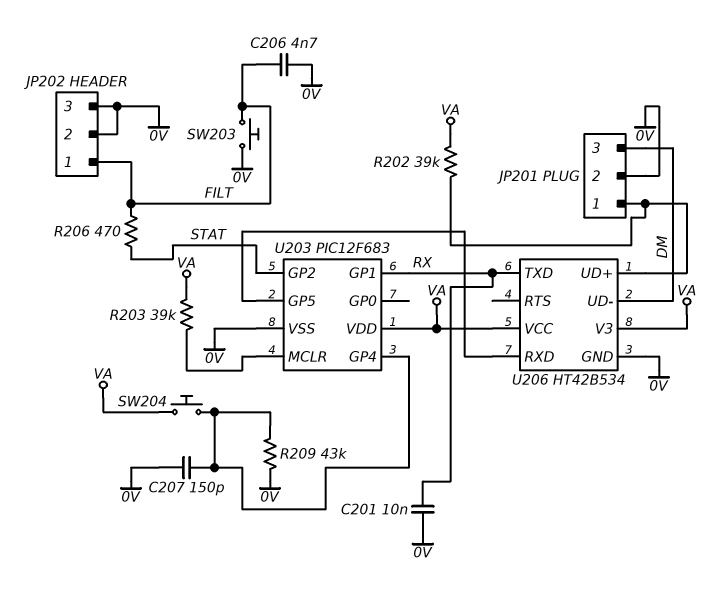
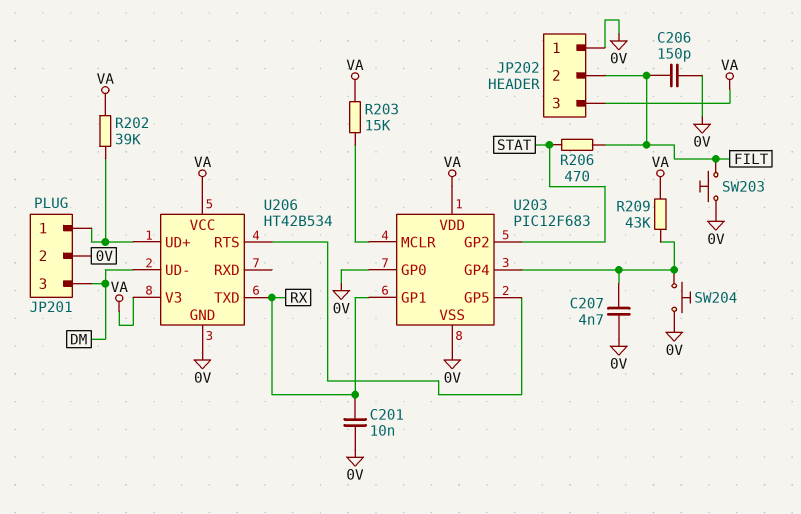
C206: 4.7nF (0V, FILT) -> 150pF (0V, FILT)
C207: 150pF (0V, U203/GP4) -> 4.7nF (0V, U203/GP4)
JP202 pin 1: FILT -> 0V
JP202 pin 2: 0V -> FILT
JP202 pin 3: 0V -> VA
R203: 39k (U203/MCLR, VA) -> 15k (U203/MCLR, VA)
R209: 43k (0V, U203/GP4) -> 43k (U203/GP4, VA)
SW204: button (U203/GP4, VA) -> button (0V, U203/GP4)
U203 pin GP0: none -> 0V
U206 pin RTS: none -> U203/GP5
U206 pin RXD: U203/GP5 -> none

